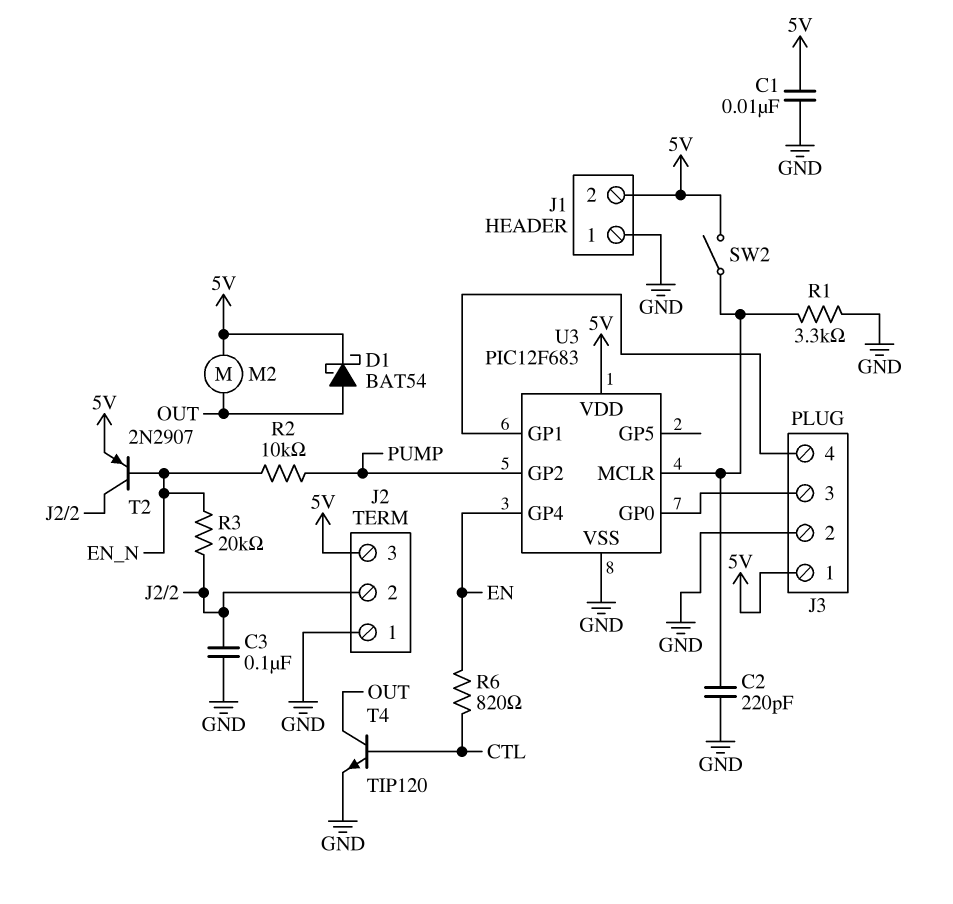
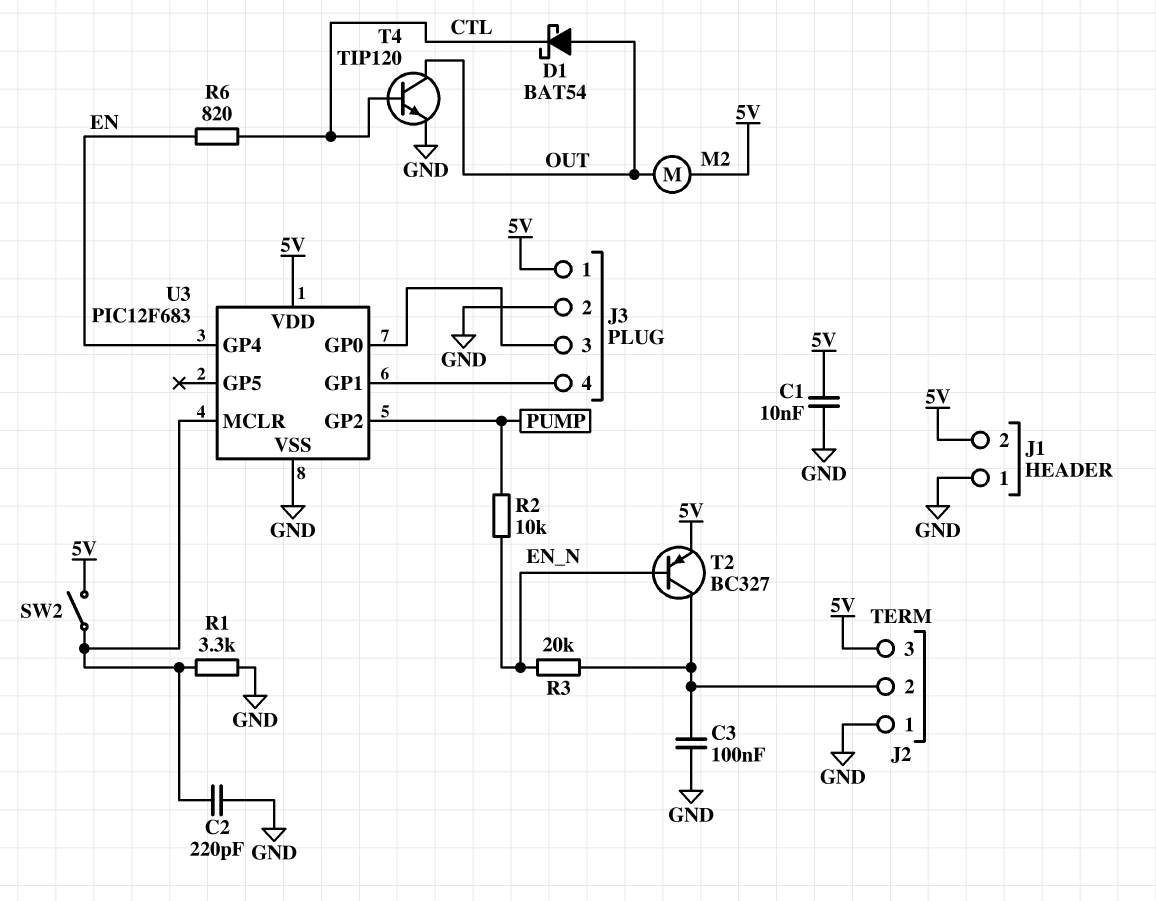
D1: schottky BAT54 (A OUT, K 5V) -> schottky BAT54 (A OUT, K CTL)
T2: PNP 2N2907 (B EN_N, C J2/2, E 5V) -> PNP BC327 (B EN_N, C J2/2, E 5V)

